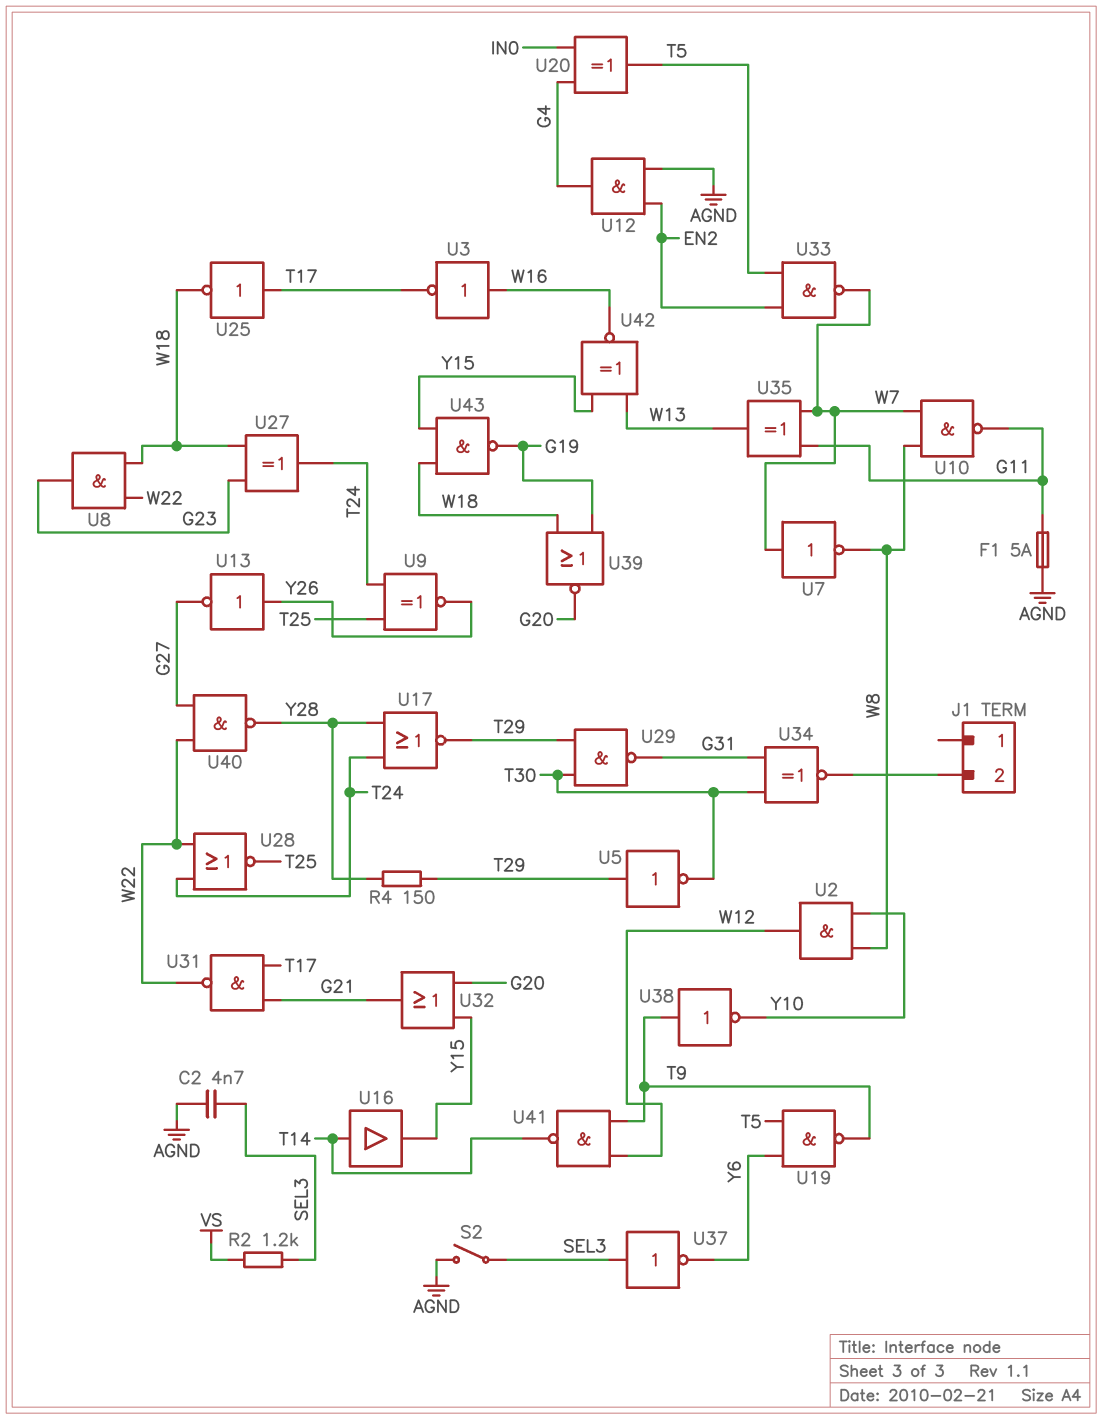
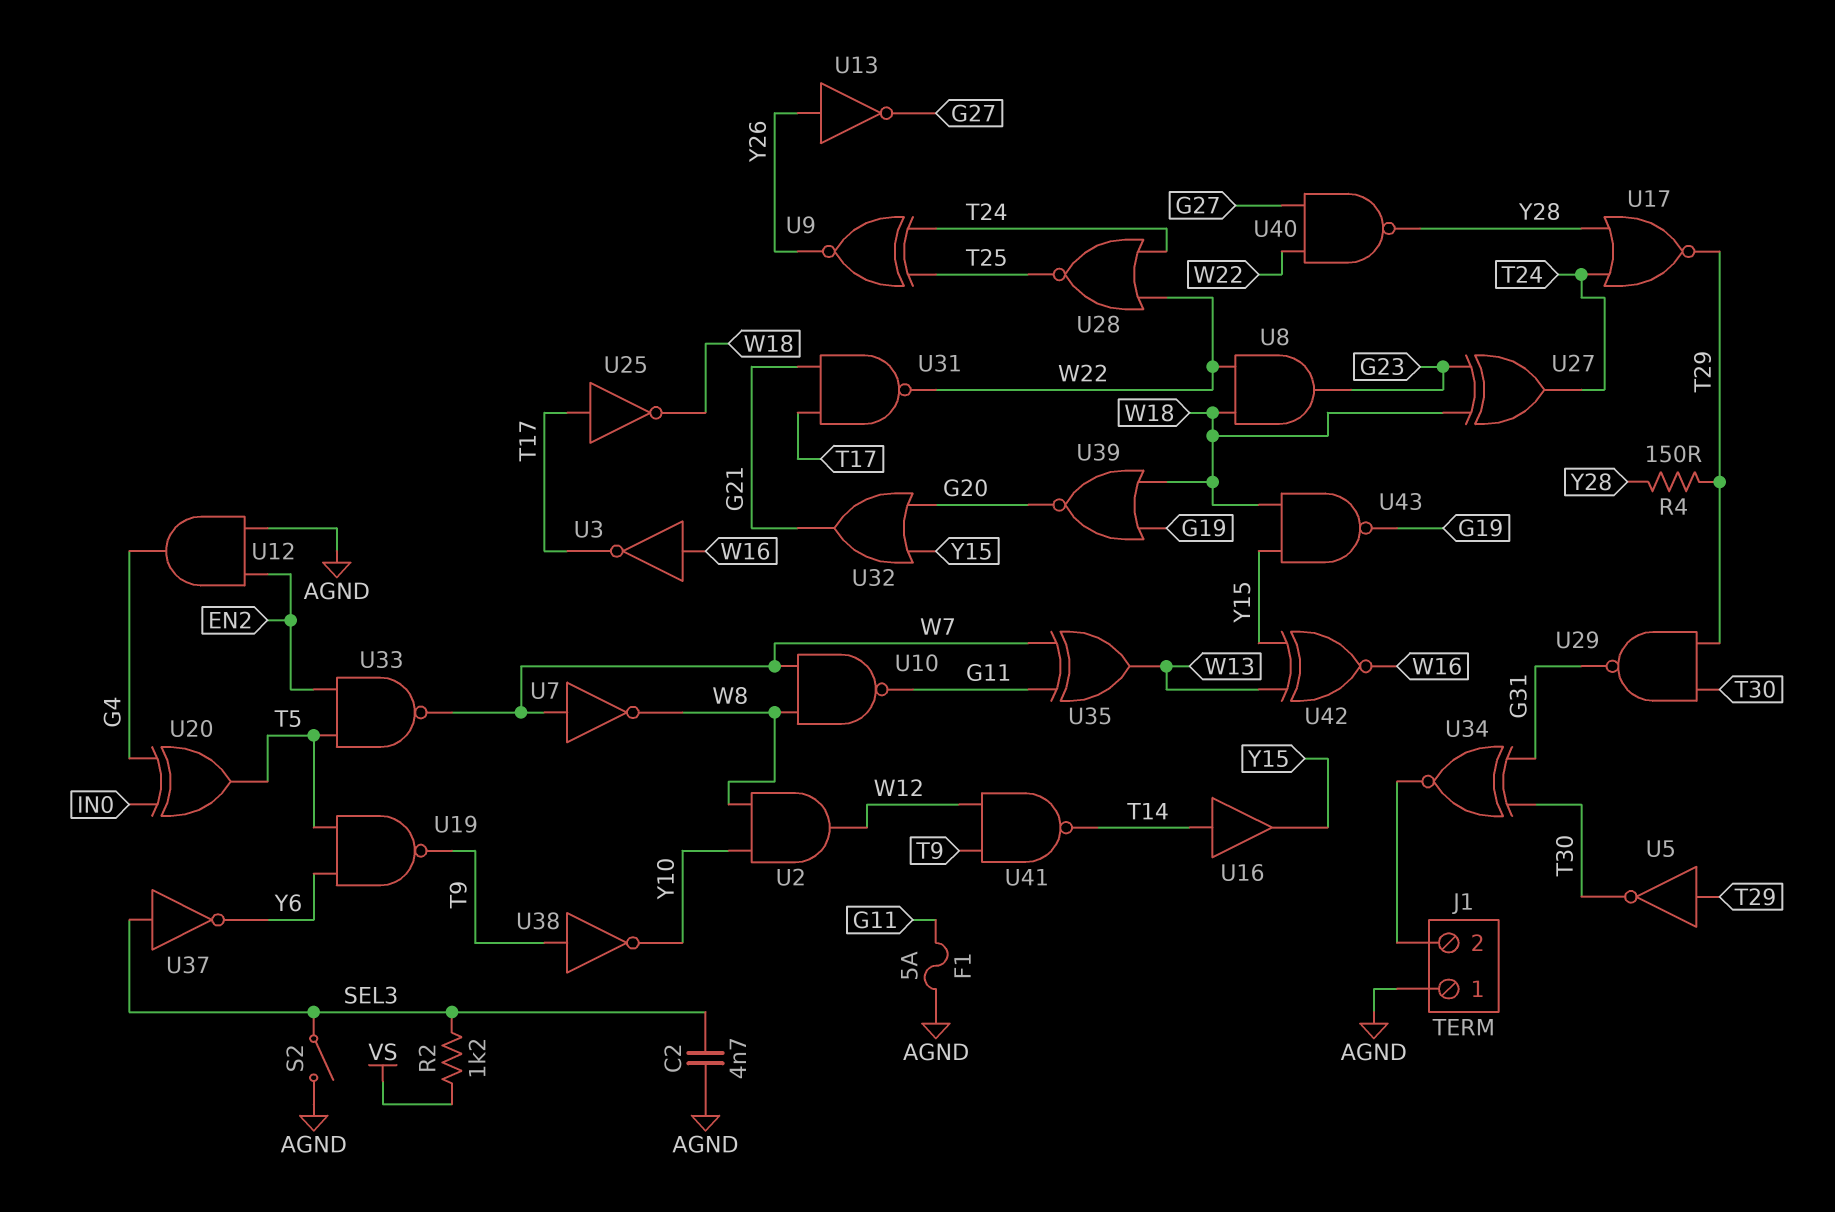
J1 pin 1: none -> AGND

